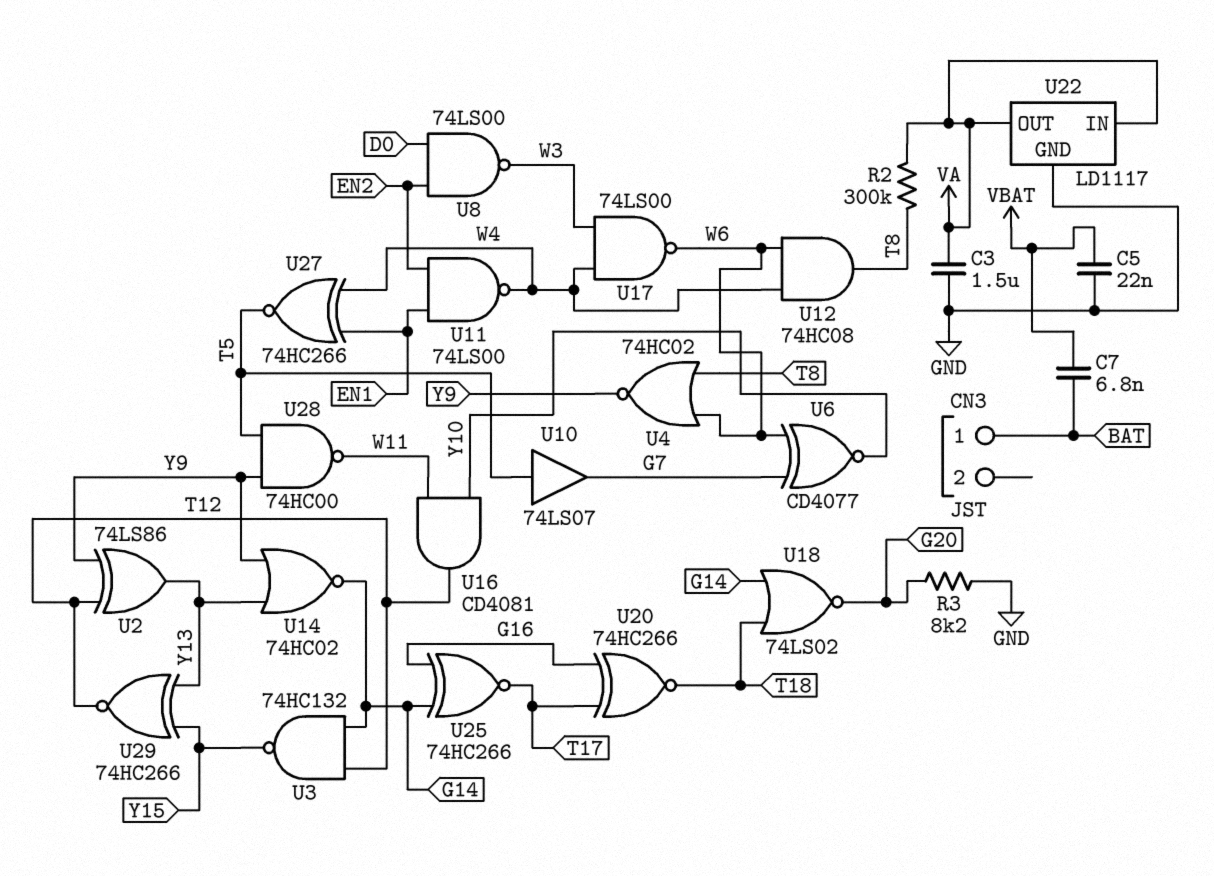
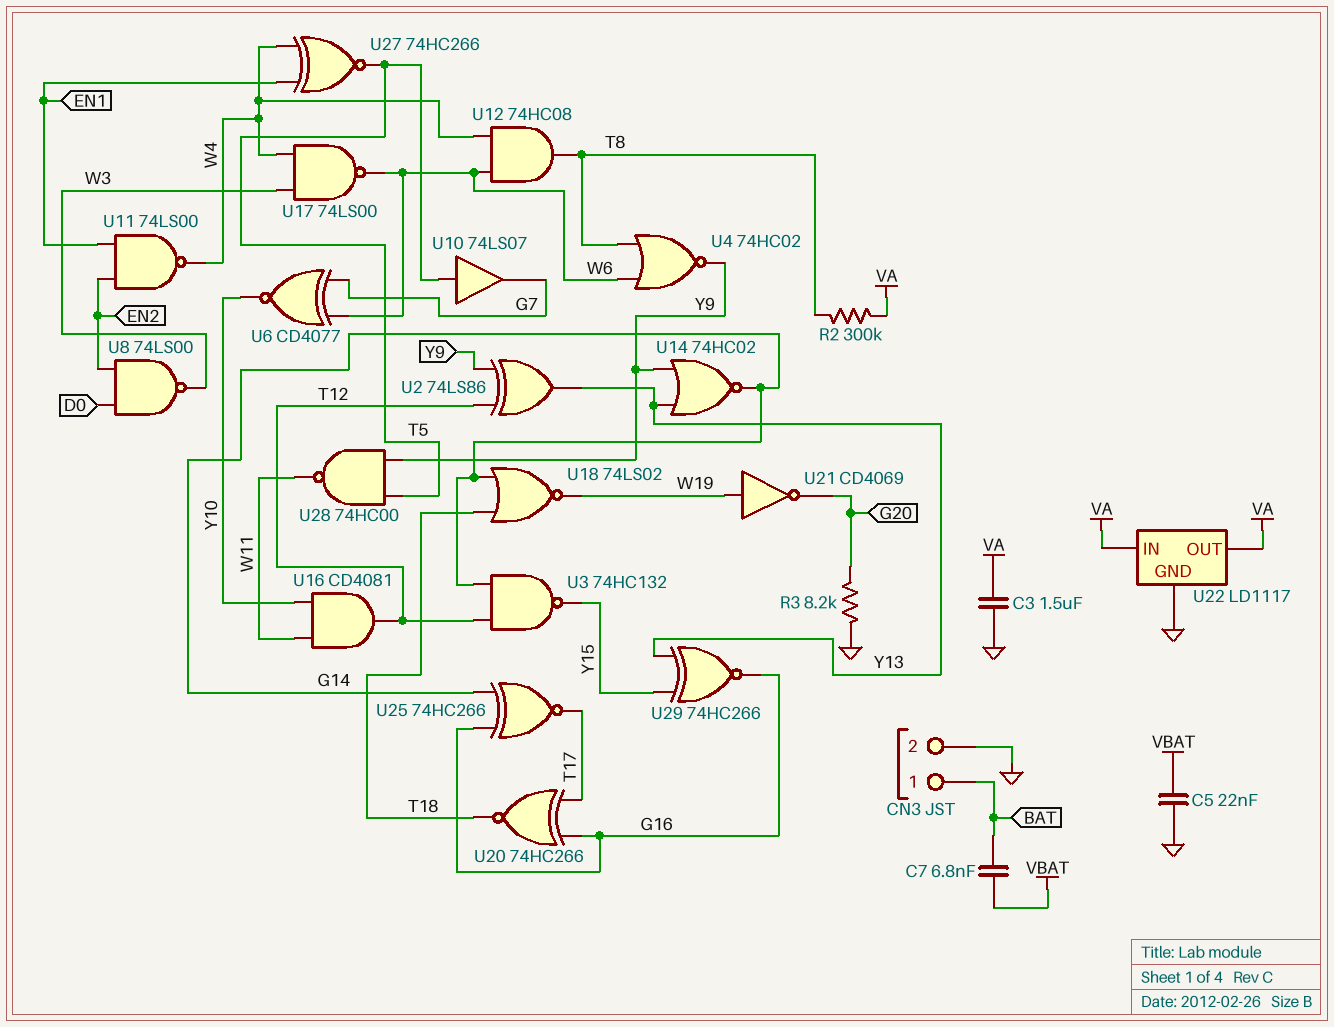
CN3 pin 2: none -> GND
U18: NOR 74LS02 (in G14, in T18, out G20) -> NOR 74LS02 (in G14, in T18, out W19)
U21: none -> NOT CD4069 (in W19, out G20)
U29: XNOR 74HC266 (in Y13, in Y15, out T12) -> XNOR 74HC266 (in Y13, in Y15, out G16)

